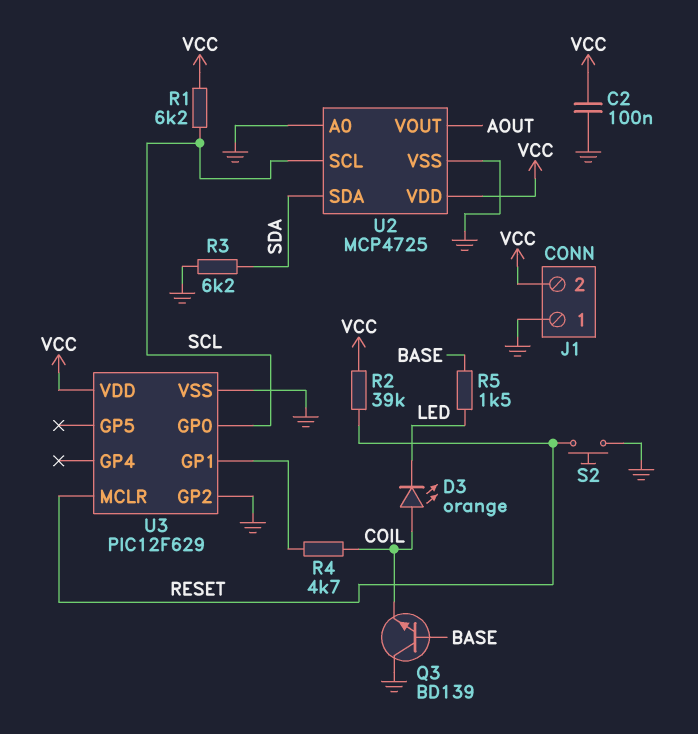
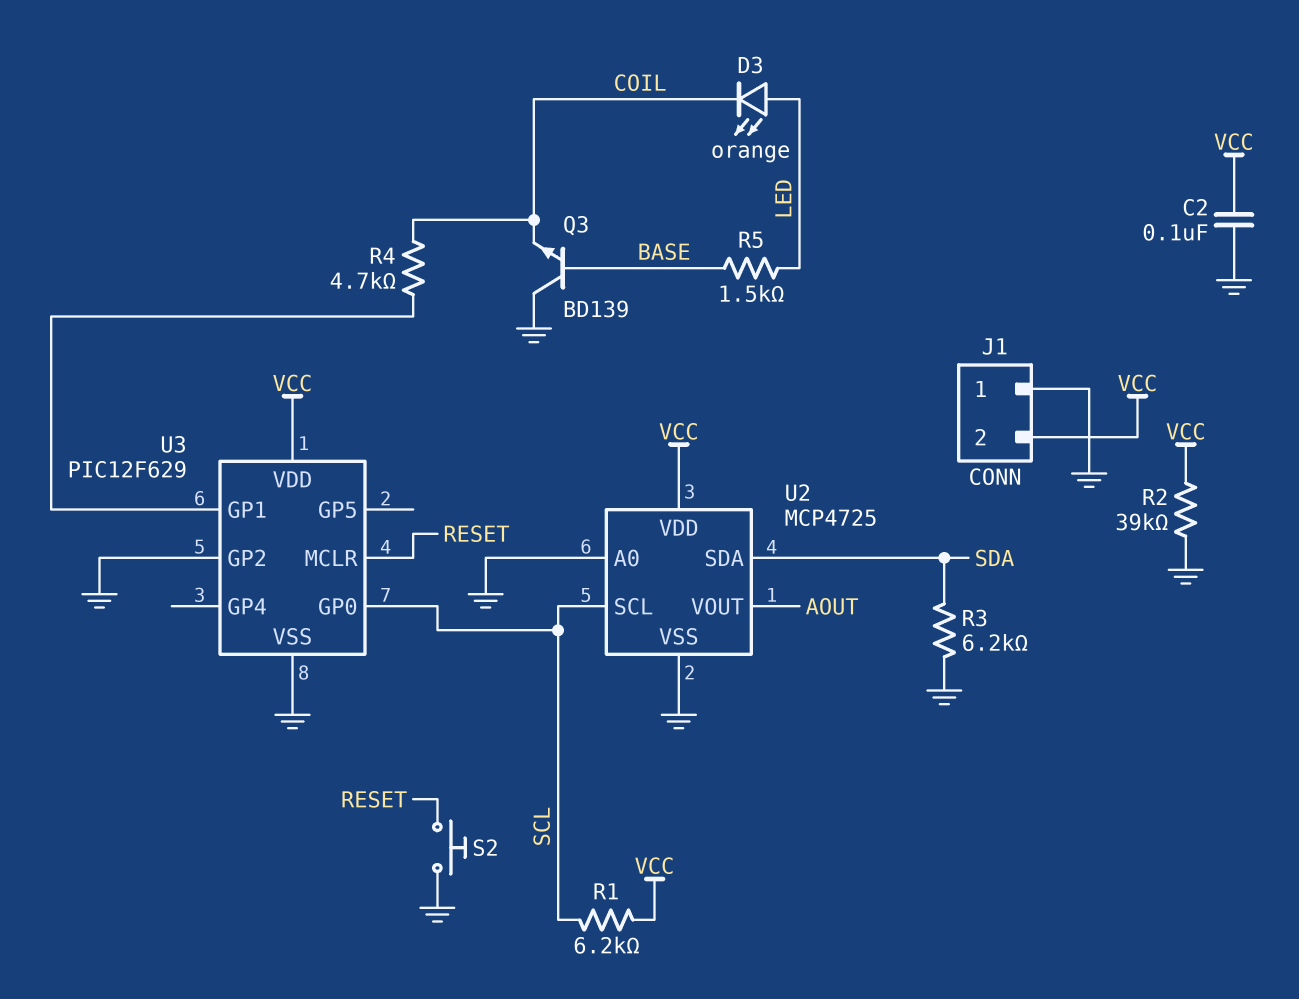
D3: LED orange (A COIL, K LED) -> LED orange (A LED, K COIL)
R2: 39k (RESET, VCC) -> 39k (GND, VCC)

